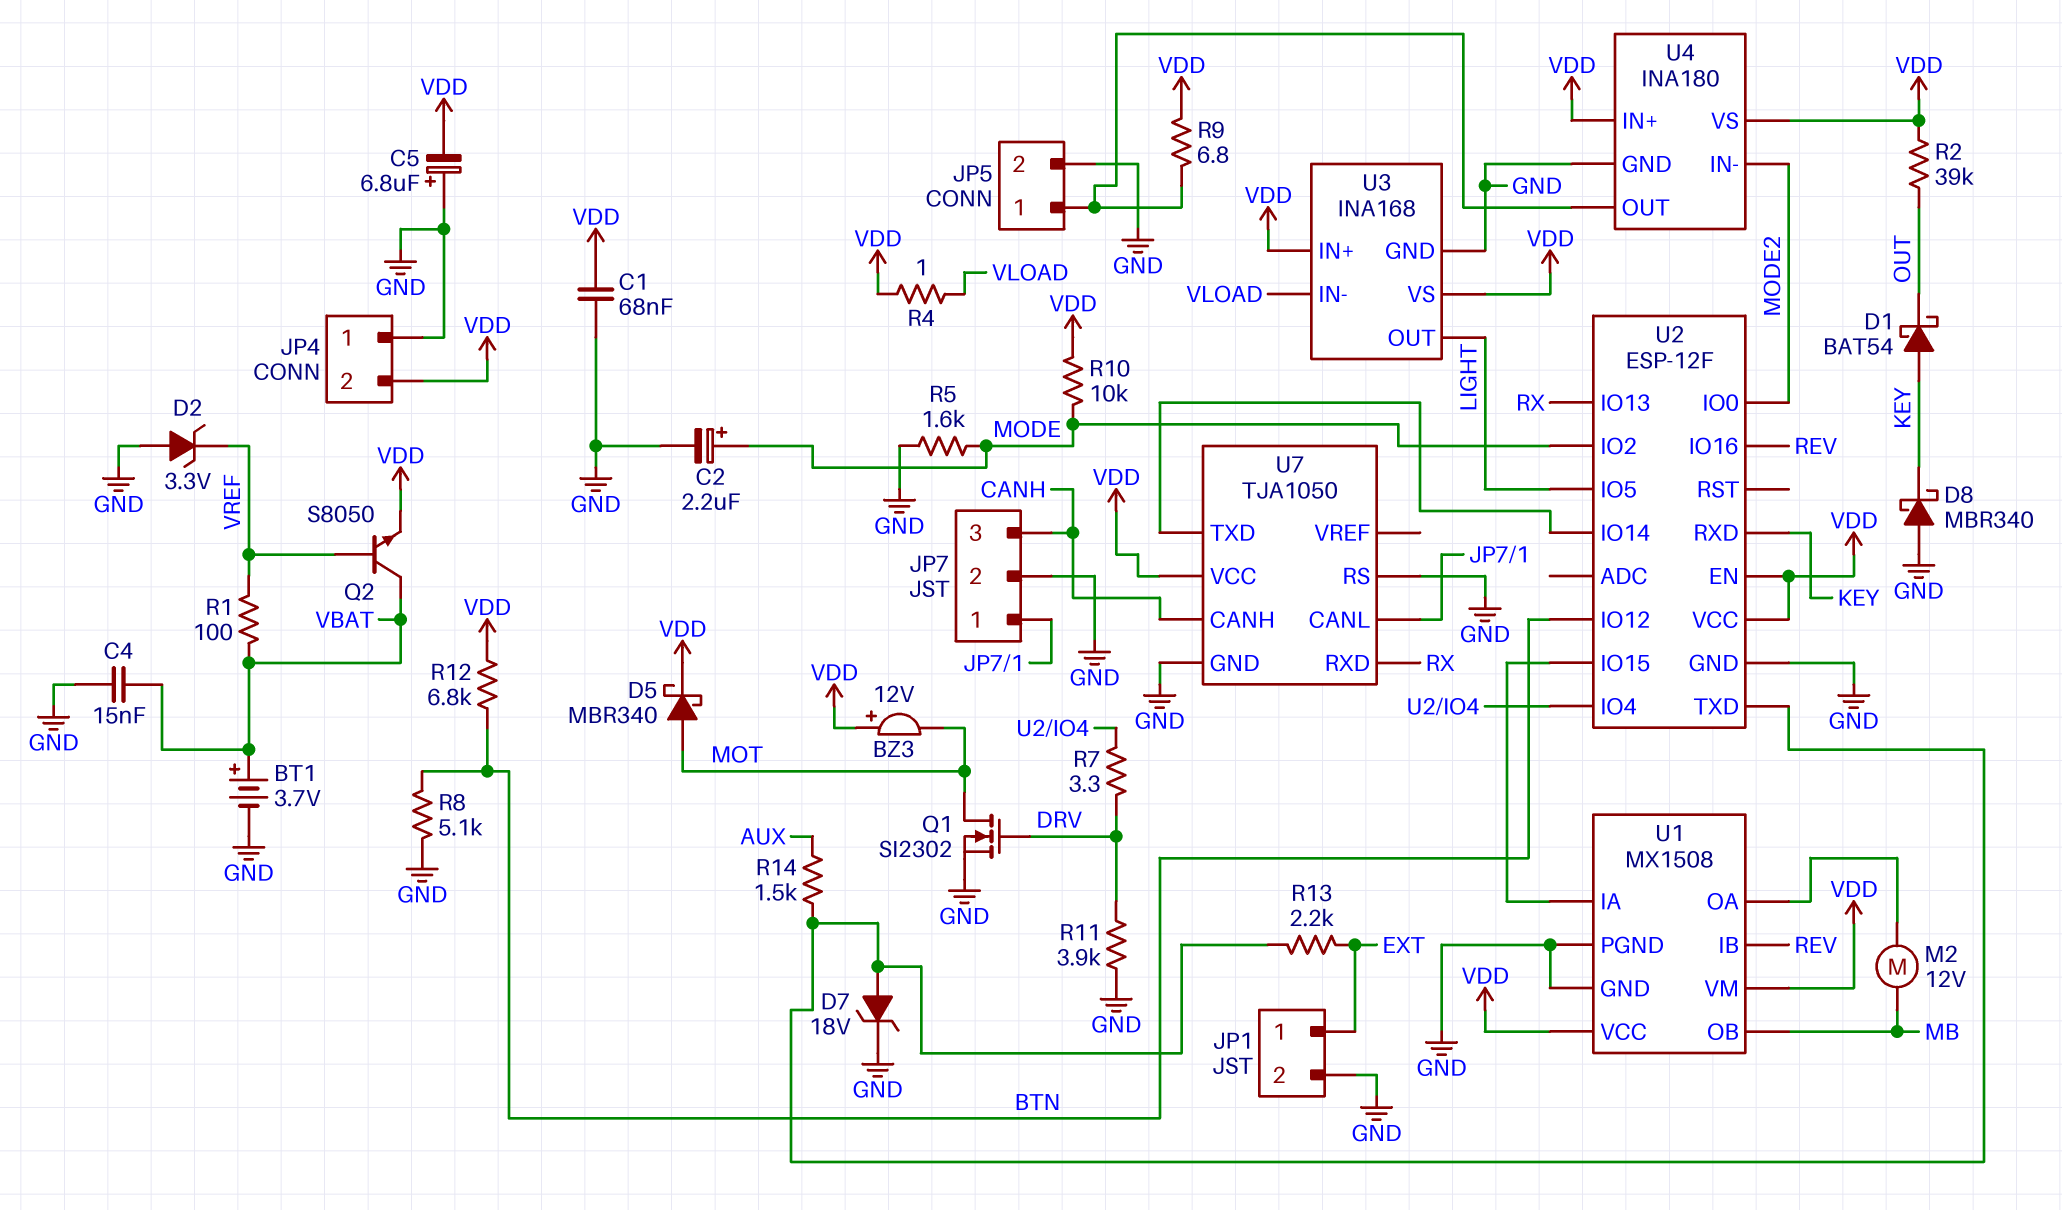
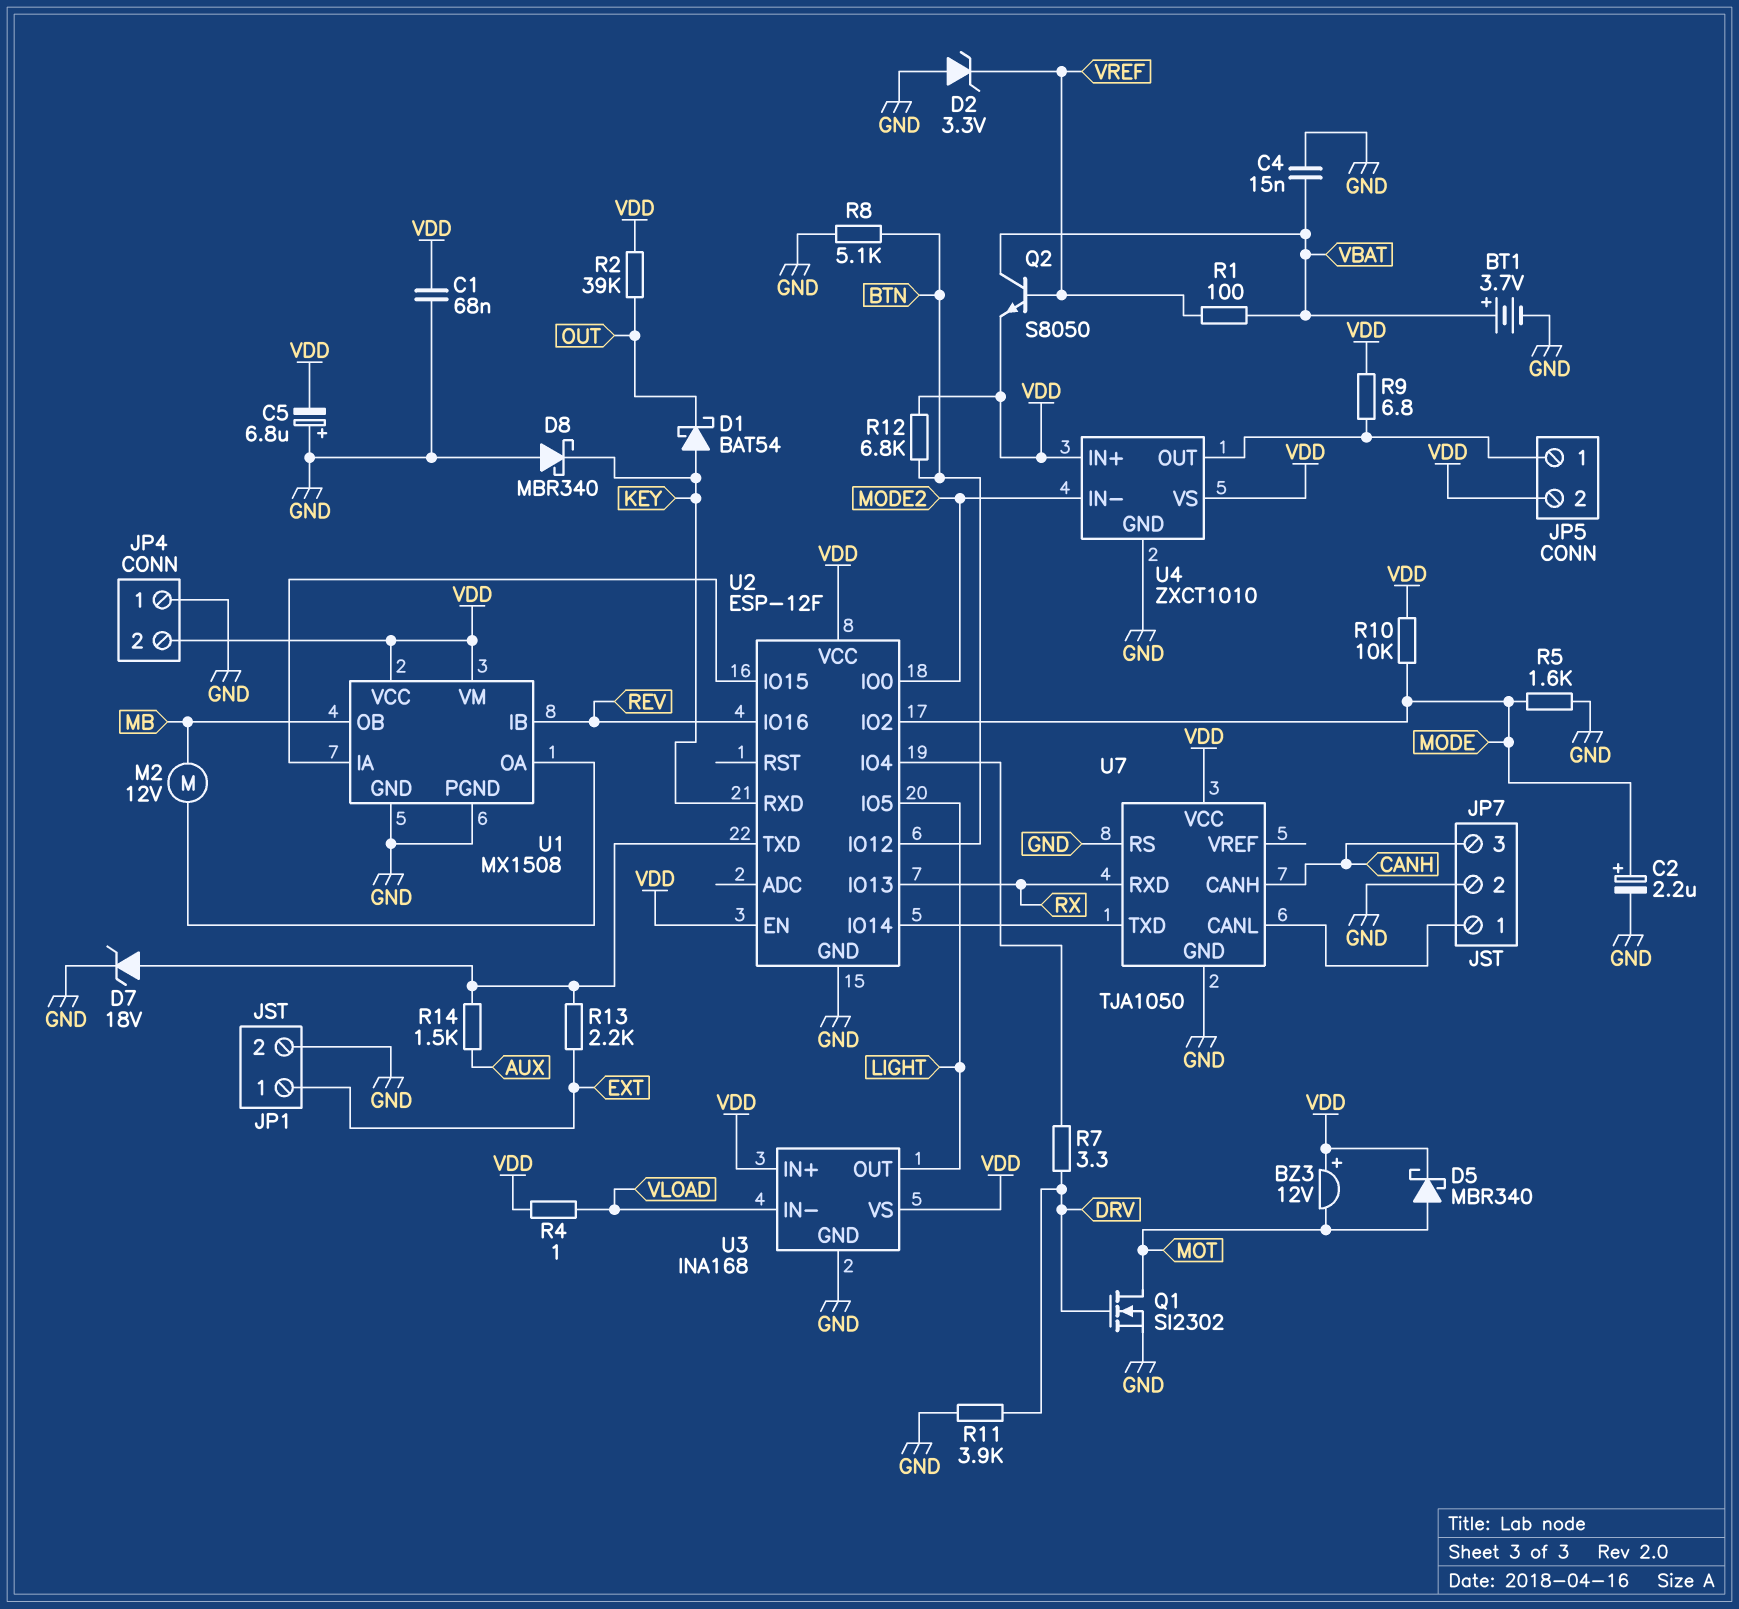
JP5 pin 2: GND -> VDD
U4: INA180 -> ZXCT1010

